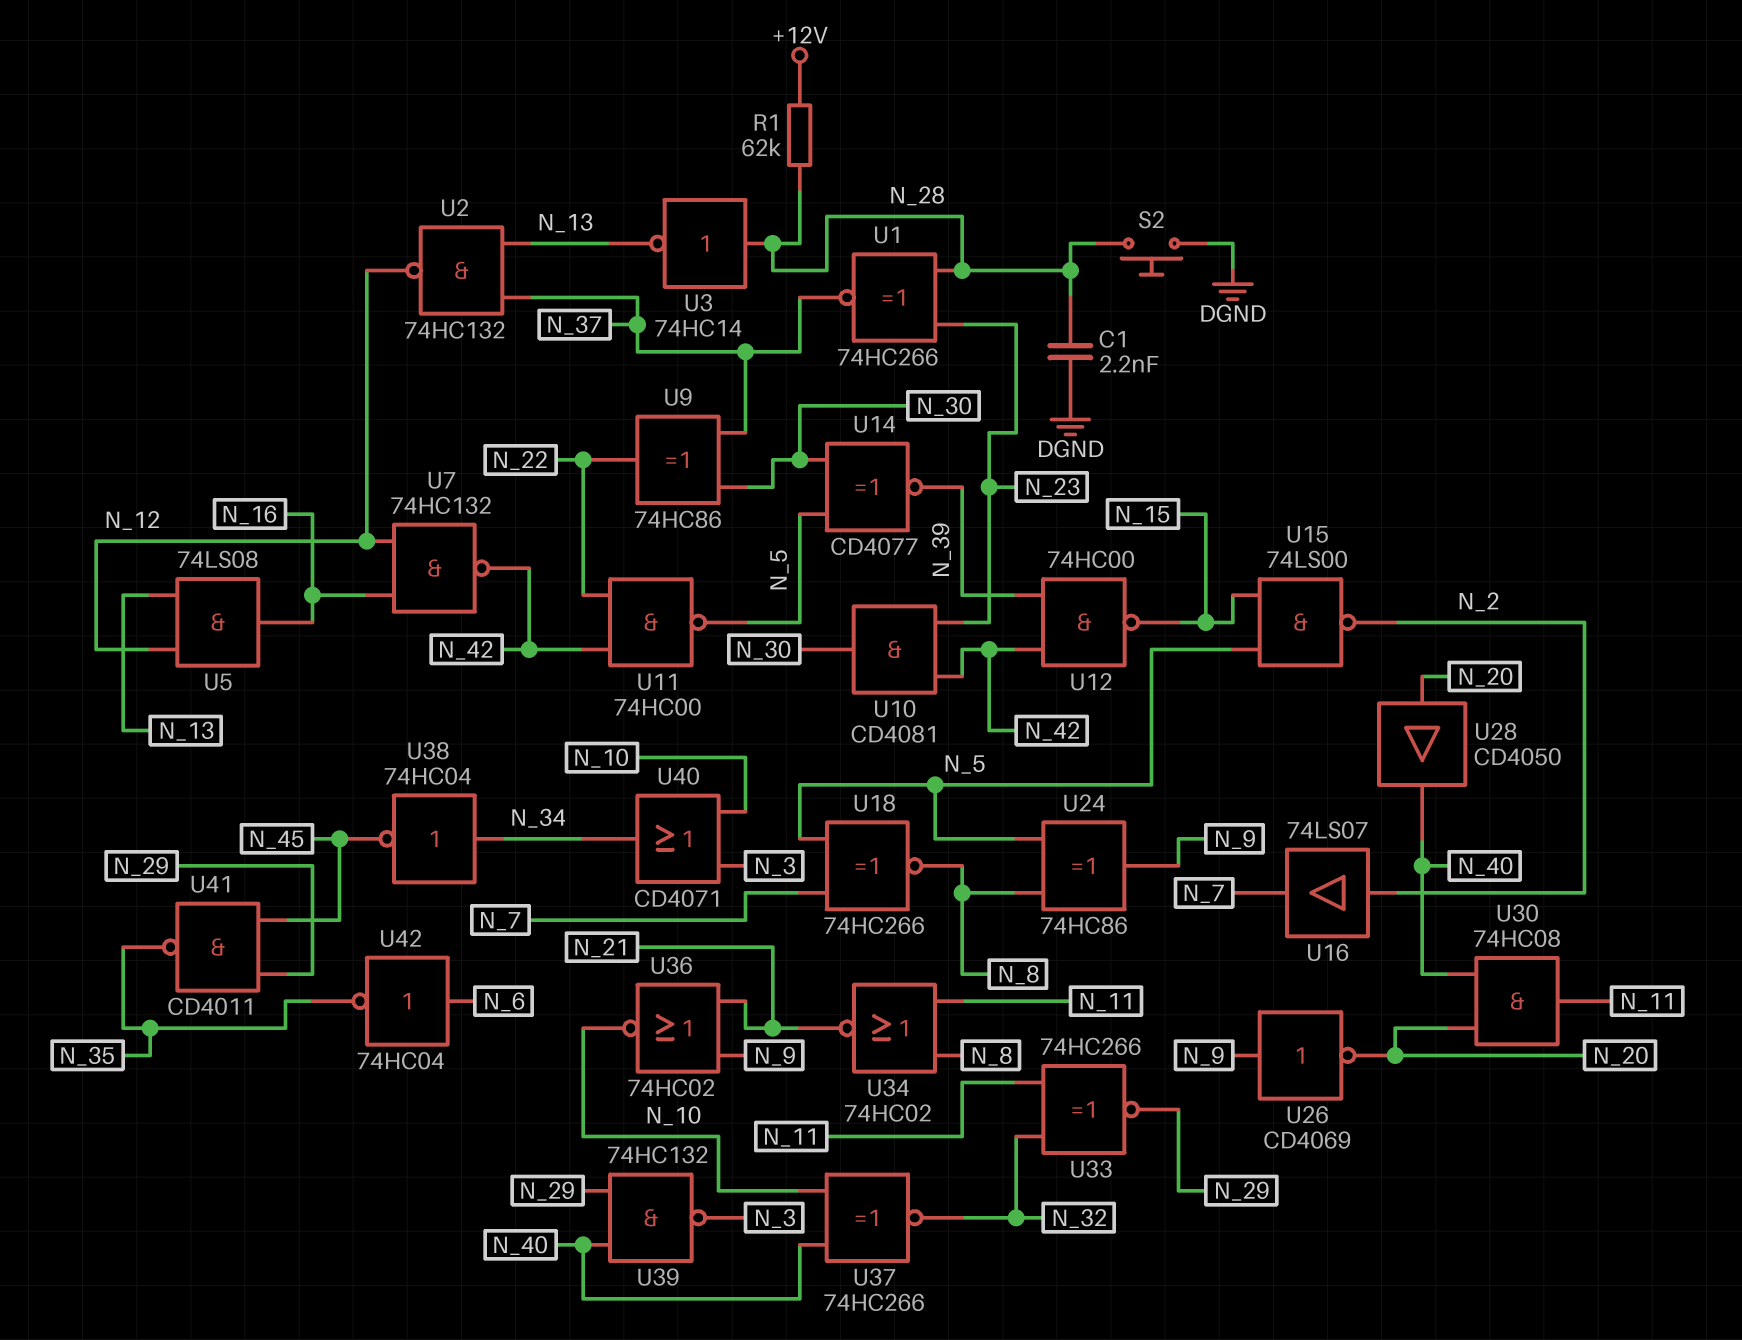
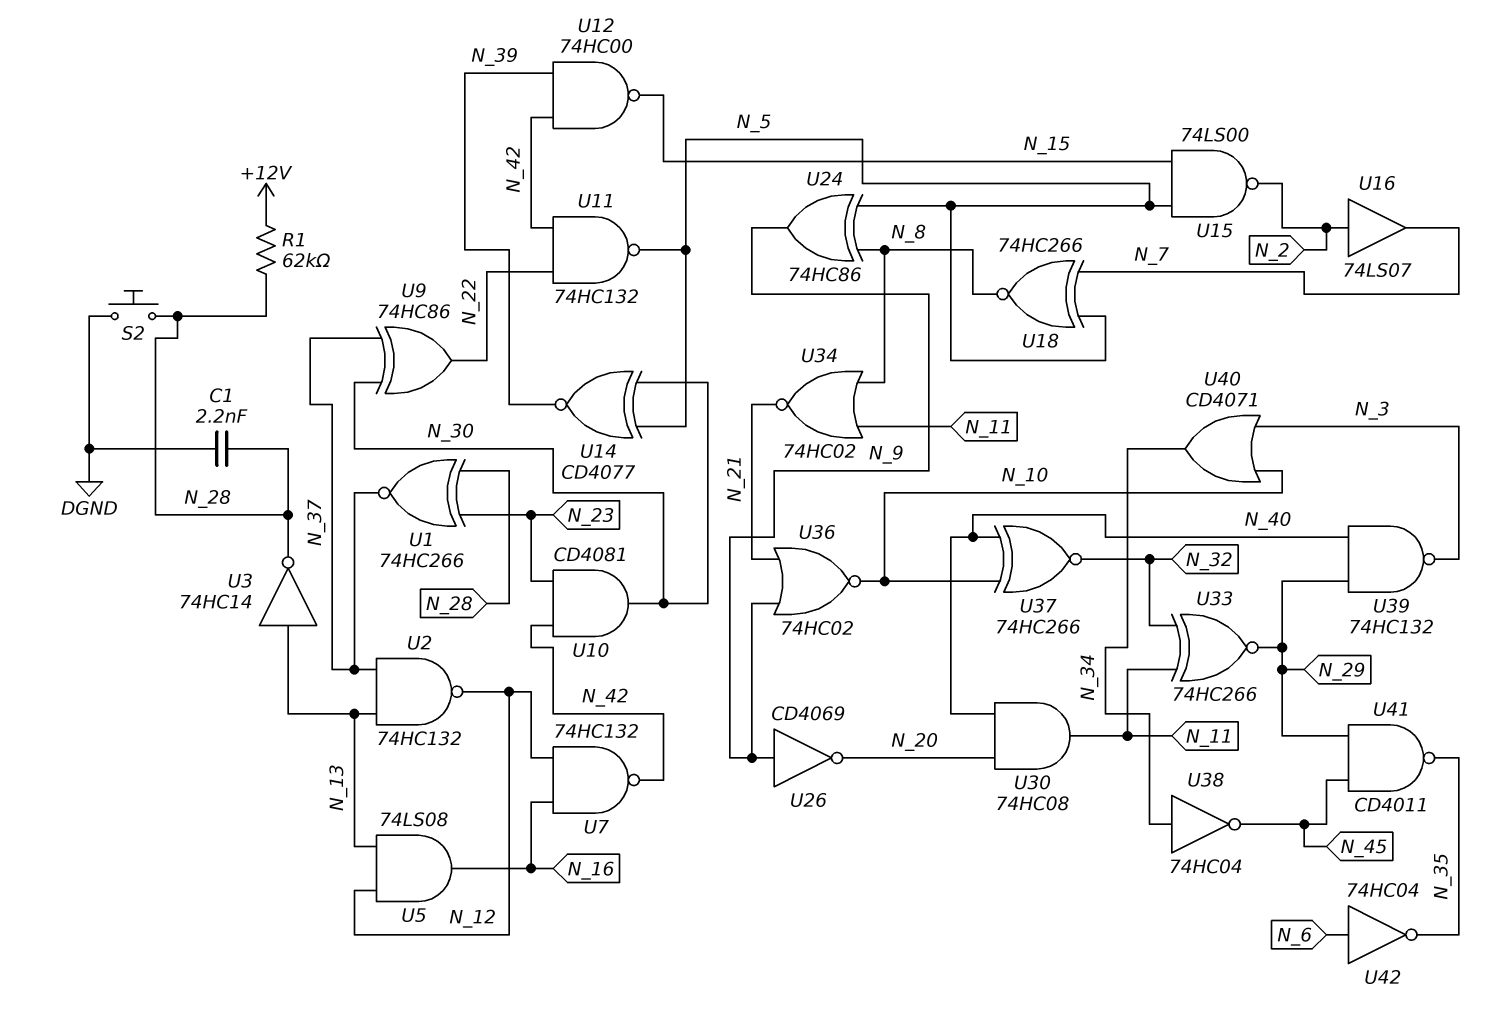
U3: NOT 74HC14 (in N_28, out N_13) -> NOT 74HC14 (in N_13, out N_28)
U11: NAND 74HC00 (in N_22, in N_42, out N_5) -> NAND 74HC132 (in N_22, in N_42, out N_5)
U28: buffer CD4050 (in N_20, out N_40) -> none

